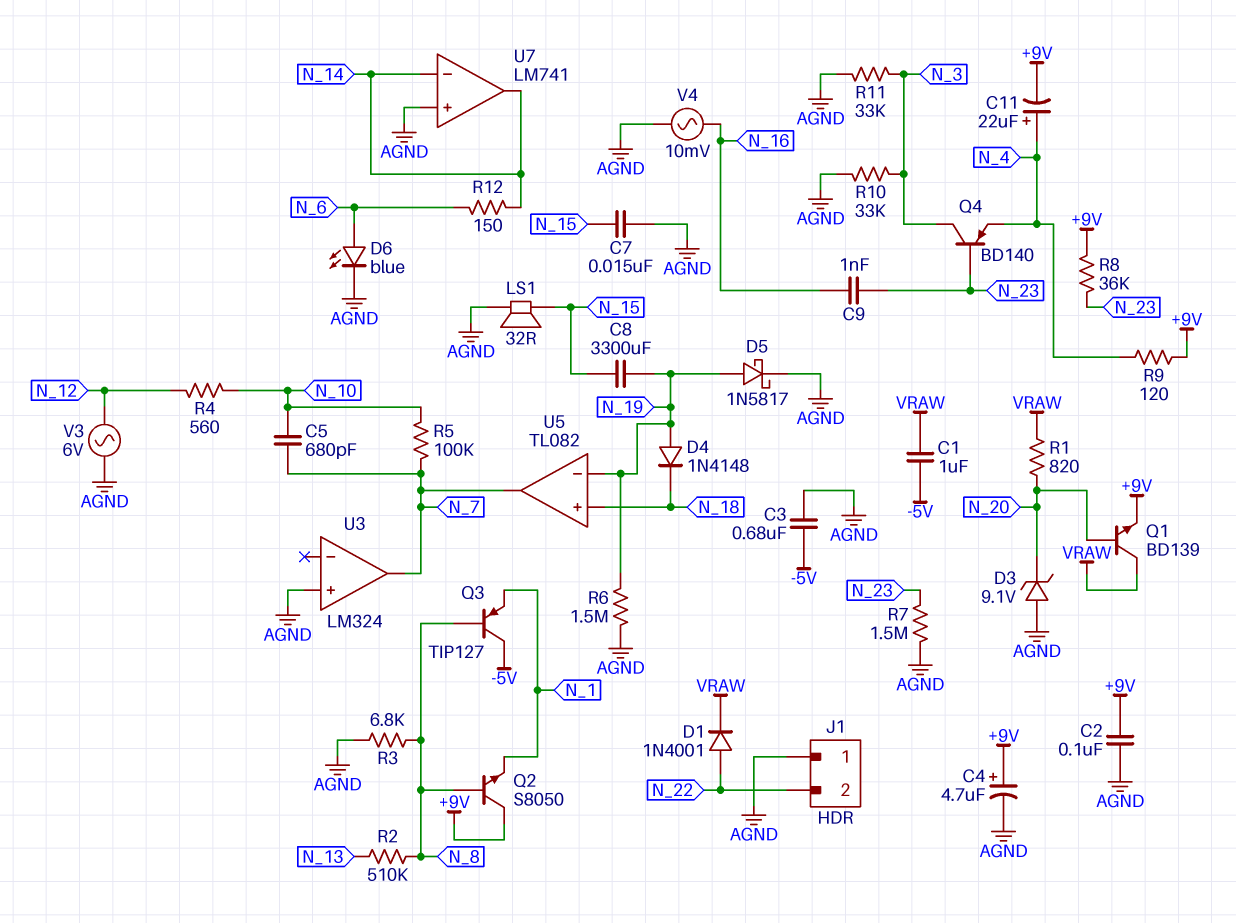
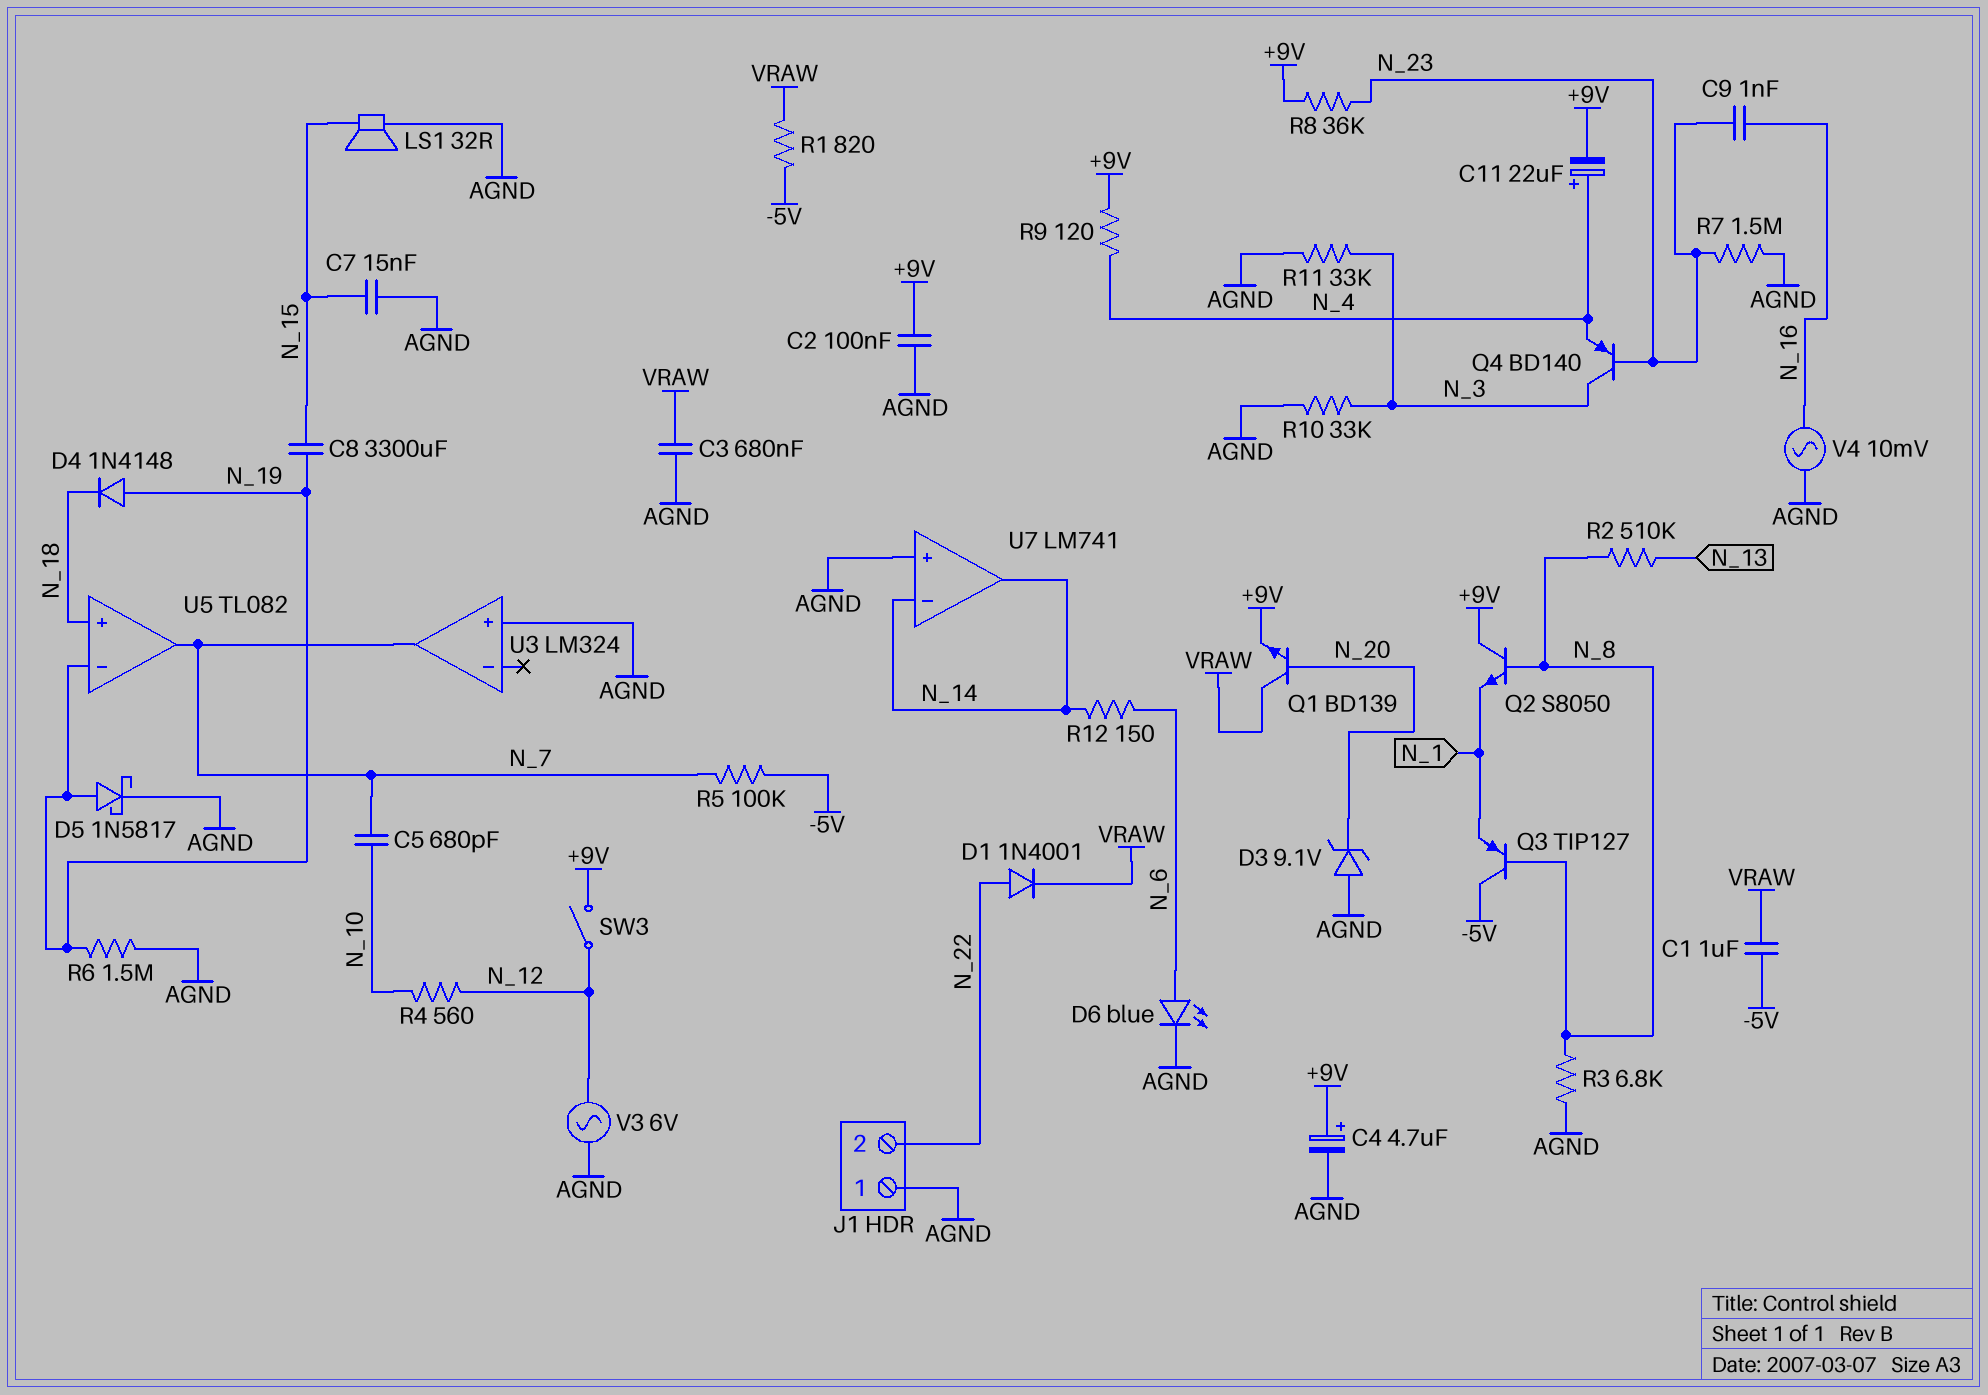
C3: 680nF (-5V, AGND) -> 680nF (AGND, VRAW)
R1: 820 (N_20, VRAW) -> 820 (-5V, VRAW)
R5: 100k (N_7, N_10) -> 100k (-5V, N_7)
SW3: none -> switch (+9V, N_12)

